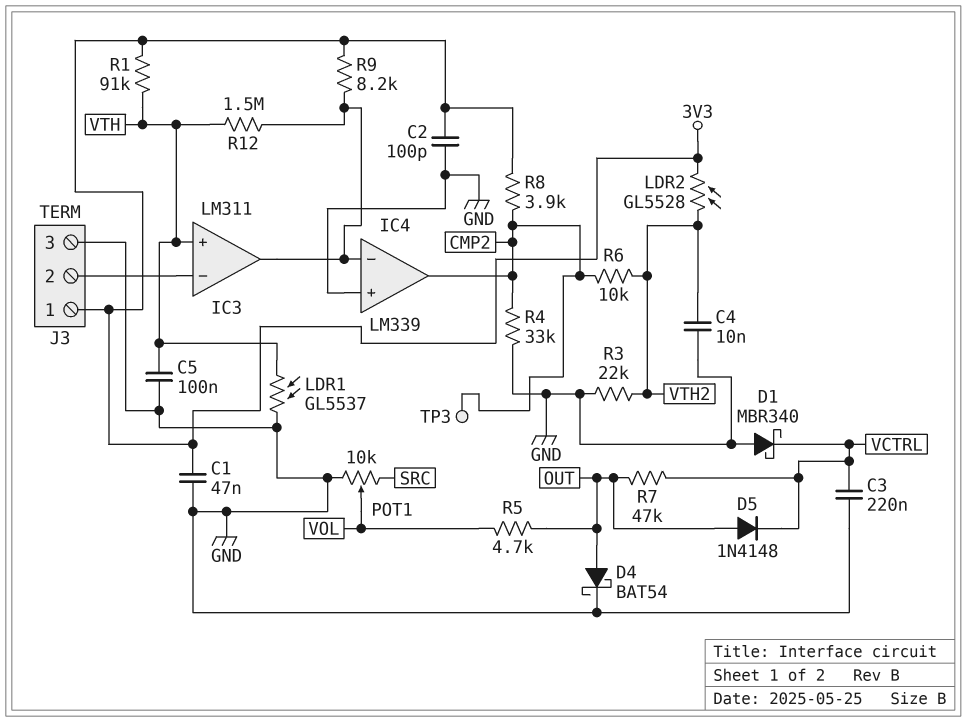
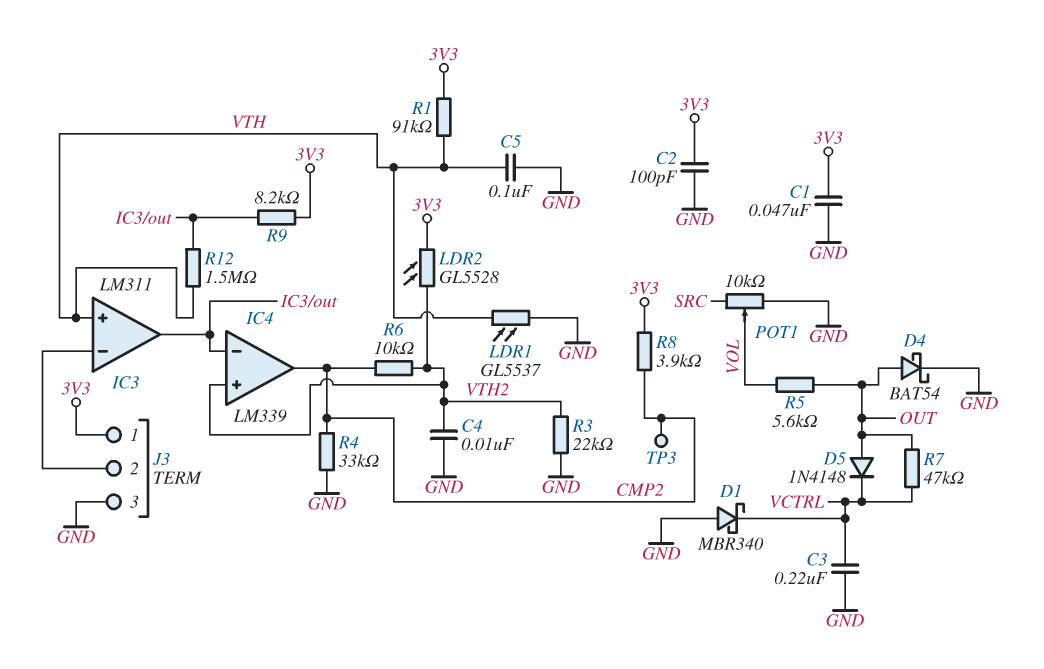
IC4 pin in+: GND -> VTH2
R5: 4.7k (OUT, VOL) -> 5.6k (OUT, VOL)

